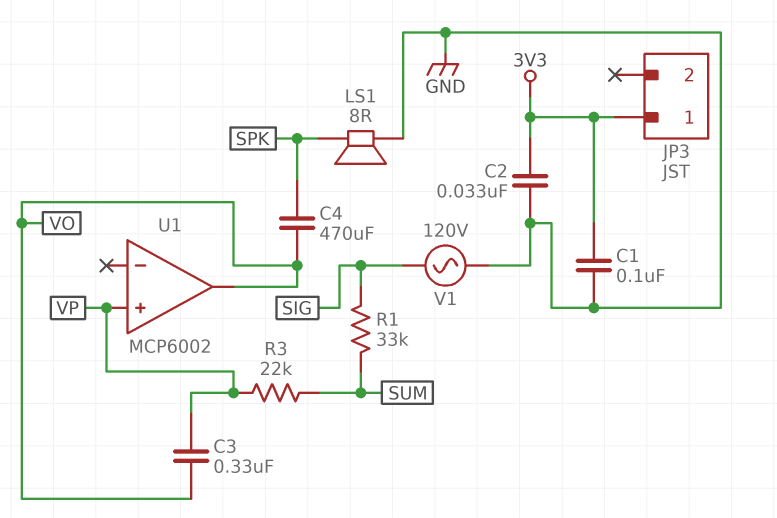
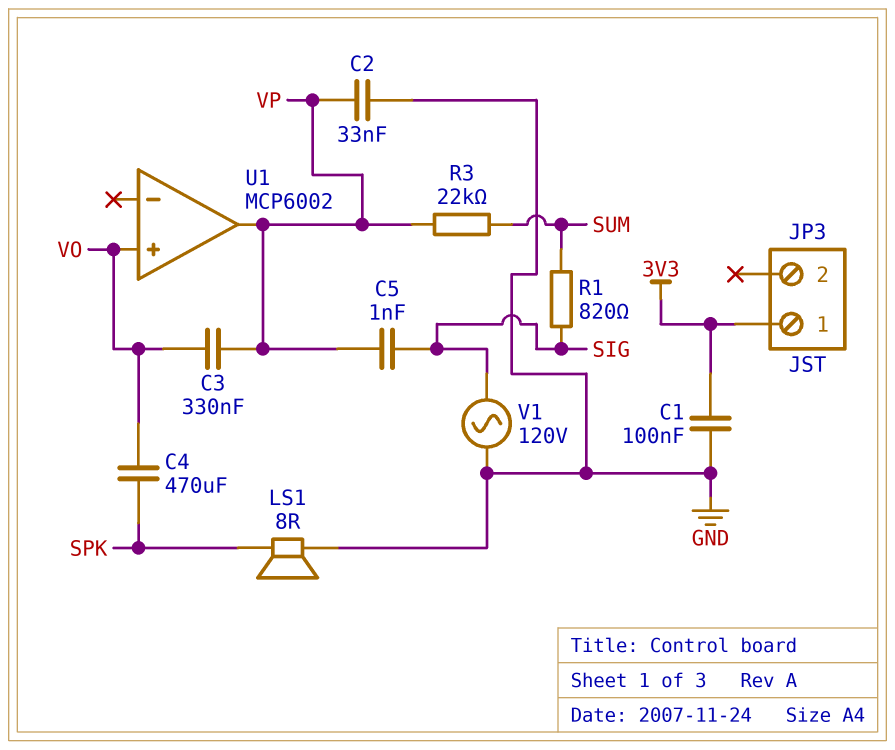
C2: 33nF (3V3, GND) -> 33nF (GND, VP)
C5: none -> 1nF (SIG, VP)
R1: 33k (SIG, SUM) -> 820 (SIG, SUM)
U1 pin in+: VP -> VO
U1 pin out: VO -> VP

